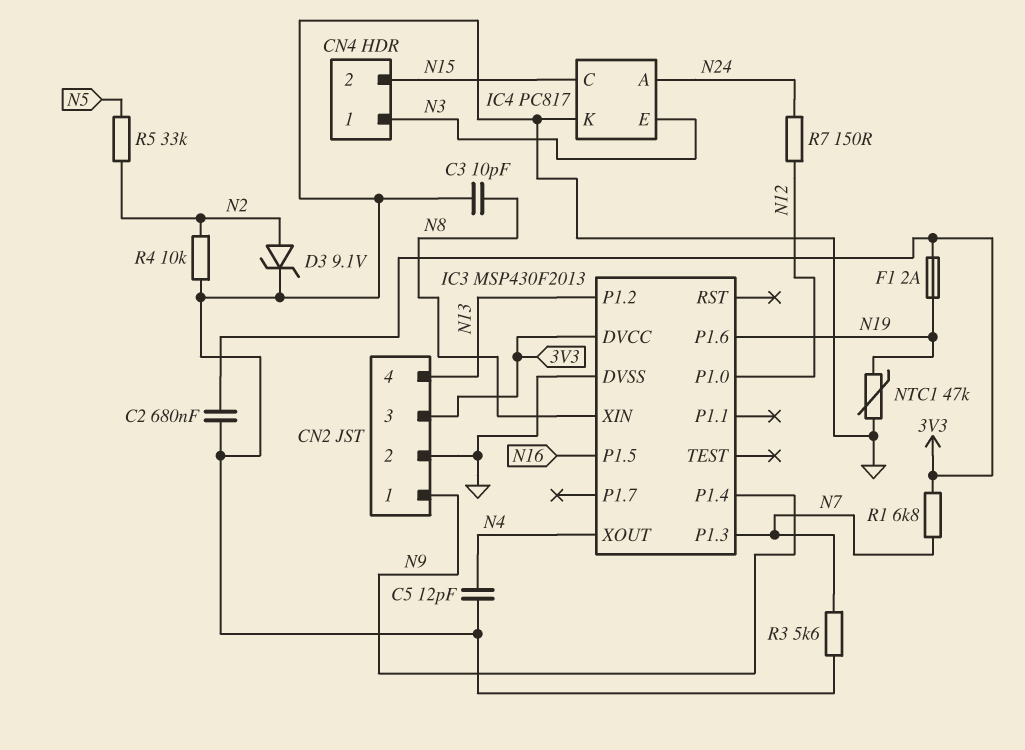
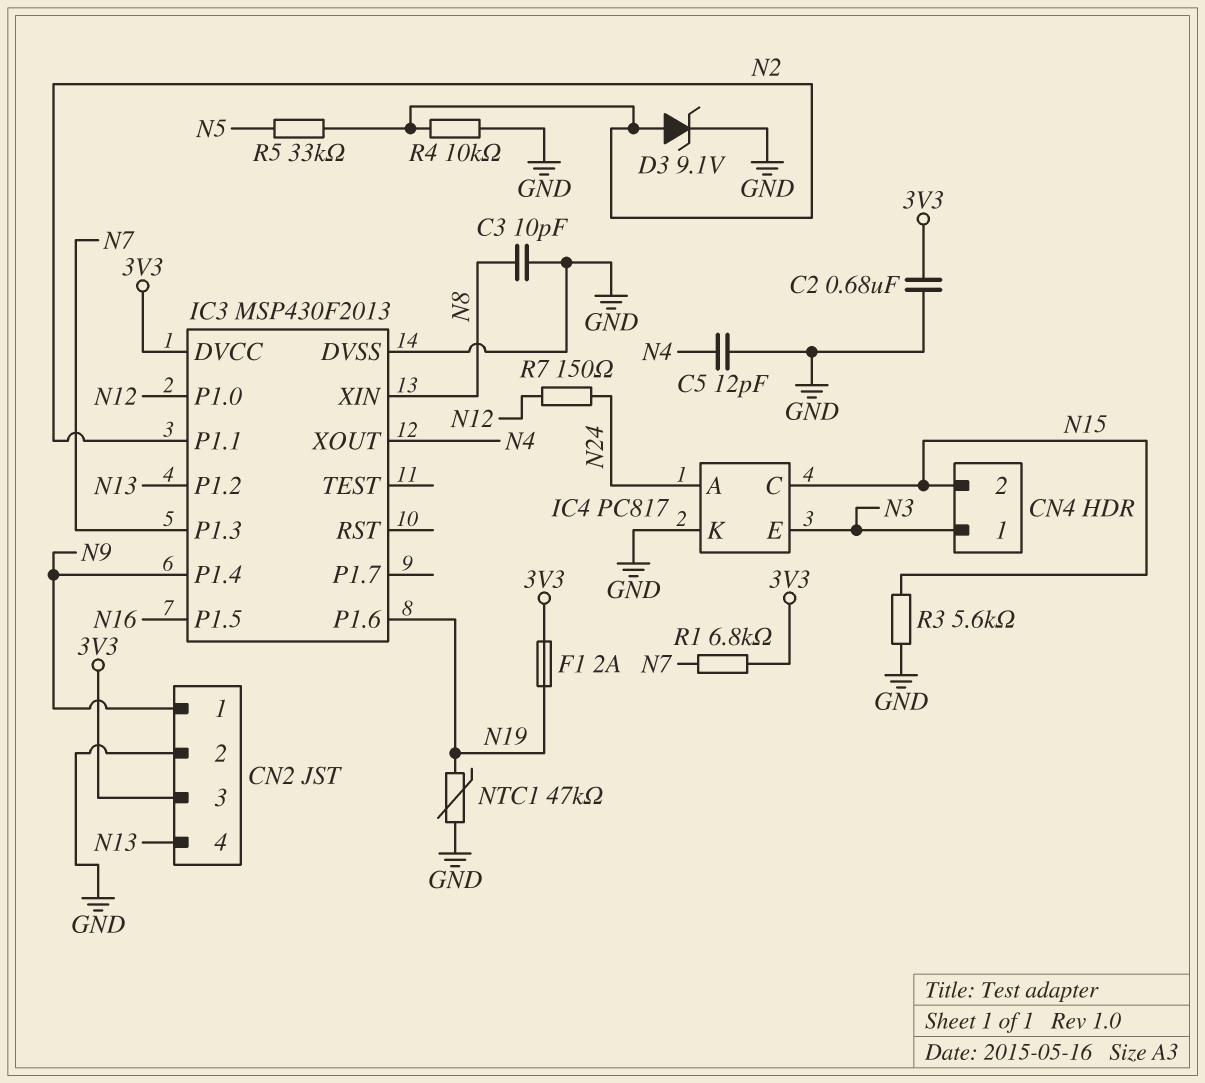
IC3 pin P1.1: none -> N2
R3: 5.6k (GND, N7) -> 5.6k (GND, N15)

